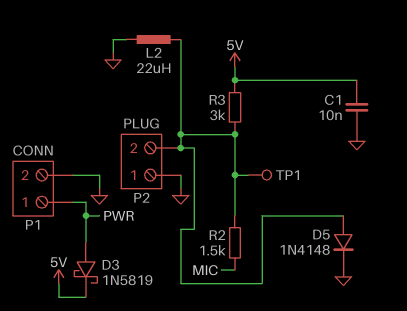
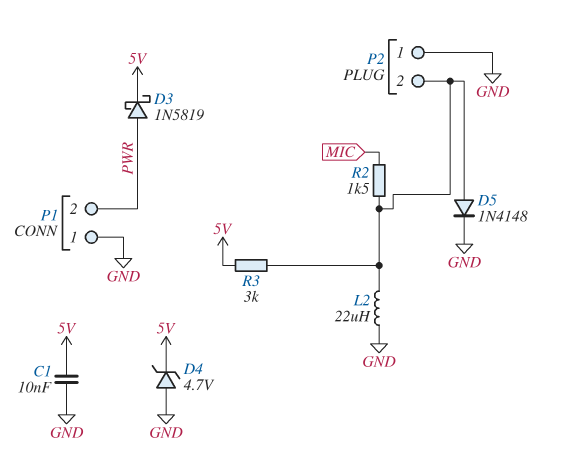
D4: none -> zener 4.7V (A GND, K 5V)
P1 pin 1: PWR -> GND
P1 pin 2: GND -> PWR
TP1: test point (P2/2) -> none

